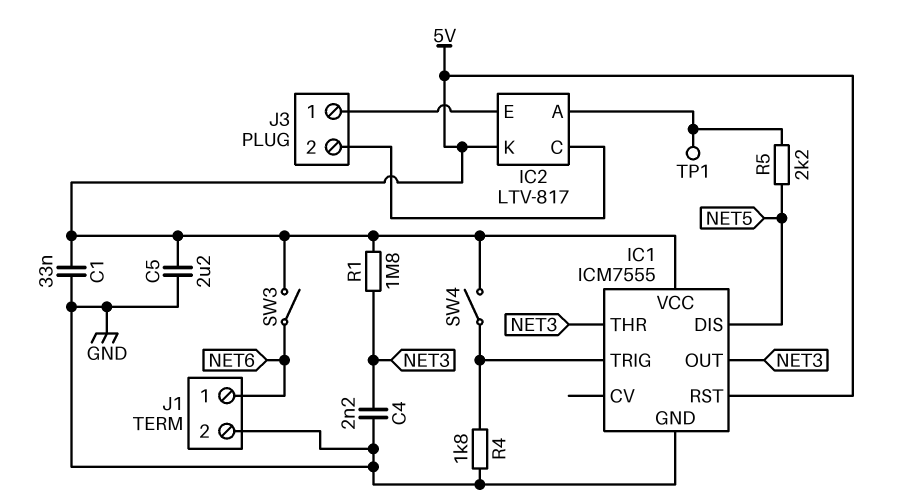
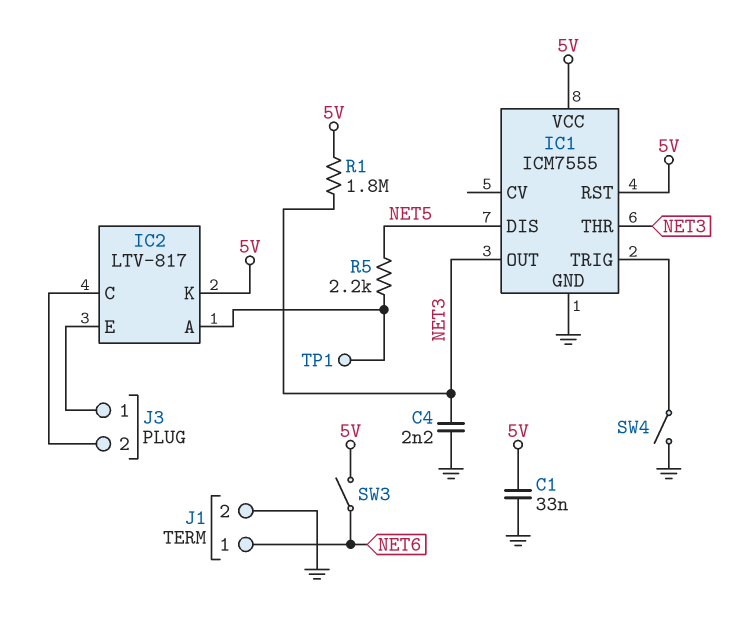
C5: 2.2uF (5V, GND) -> none
R4: 1.8k (GND, IC1/TRIG) -> none
SW4: switch (5V, IC1/TRIG) -> switch (GND, IC1/TRIG)

